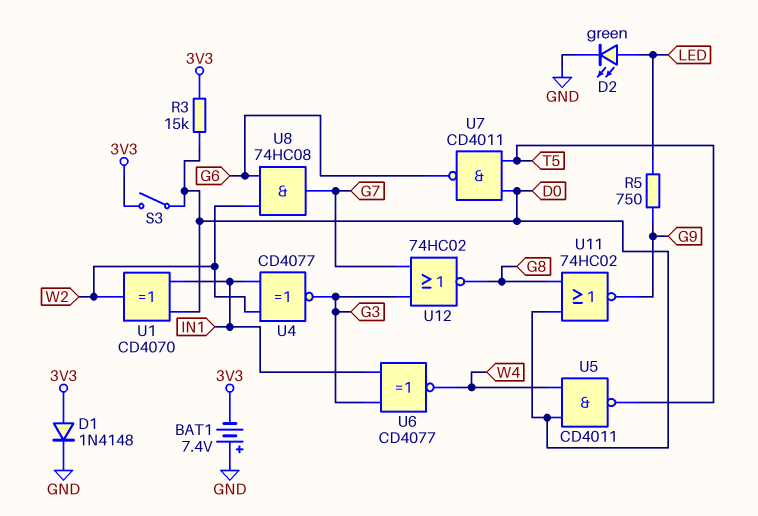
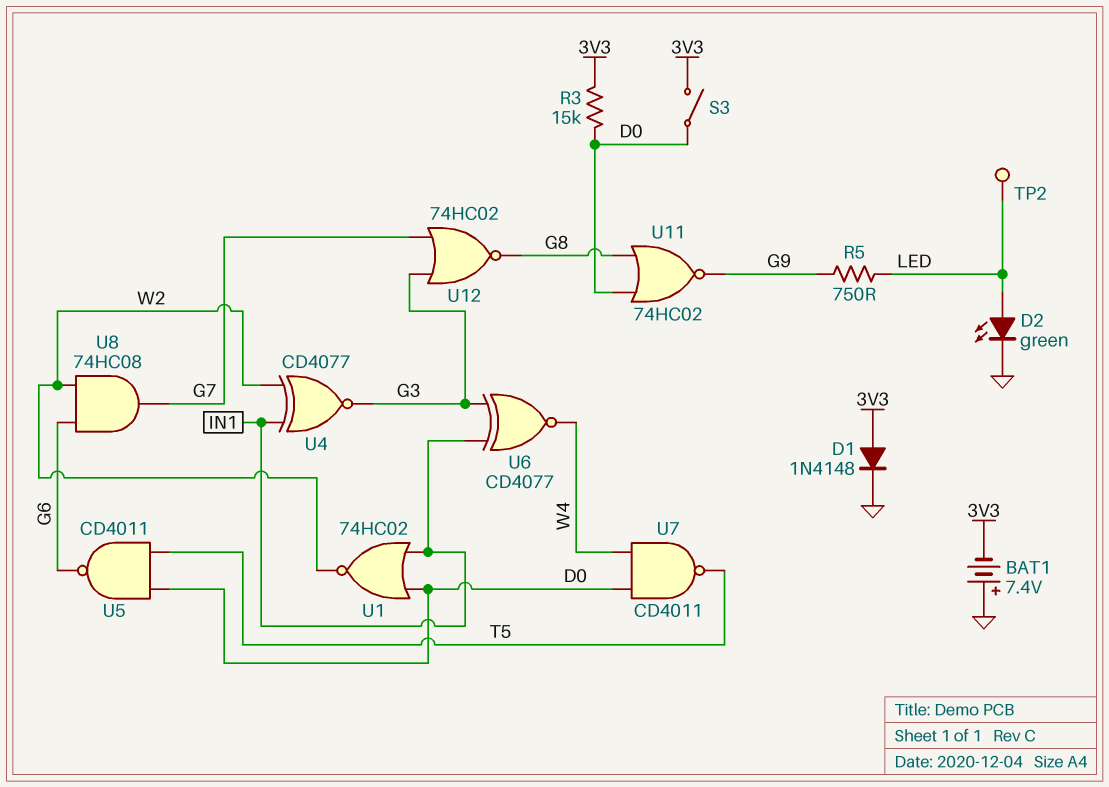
TP2: none -> test point (LED)
U1: XOR CD4070 (in D0, in IN1, out W2) -> NOR 74HC02 (in D0, in IN1, out W2)
U5: NAND CD4011 (in D0, in W4, out T5) -> NAND CD4011 (in D0, in T5, out G6)
U7: NAND CD4011 (in D0, in T5, out G6) -> NAND CD4011 (in D0, in W4, out T5)

